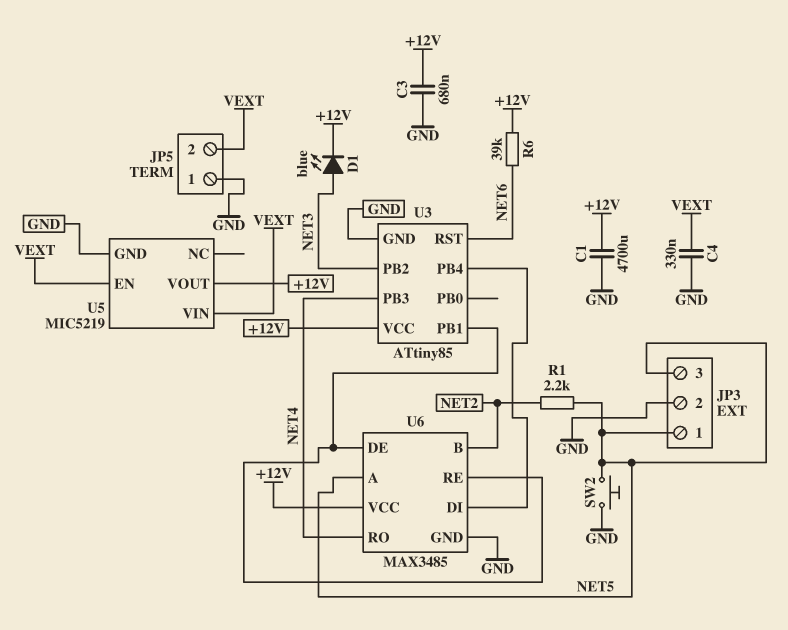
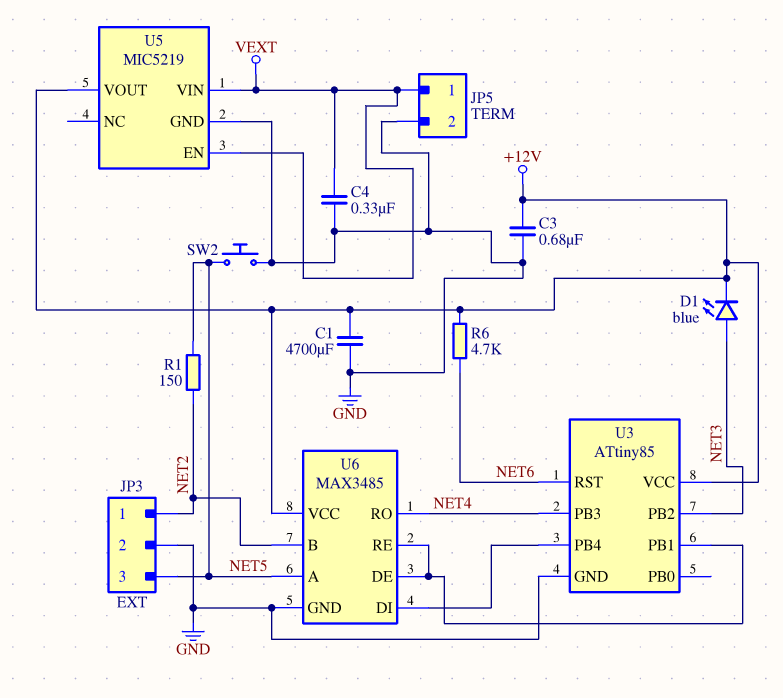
JP3 pin 1: NET5 -> NET2
JP5 pin 1: GND -> VEXT
JP5 pin 2: VEXT -> GND
R1: 2.2k (NET2, NET5) -> 150 (NET2, NET5)
R6: 39k (+12V, NET6) -> 4.7k (+12V, NET6)

